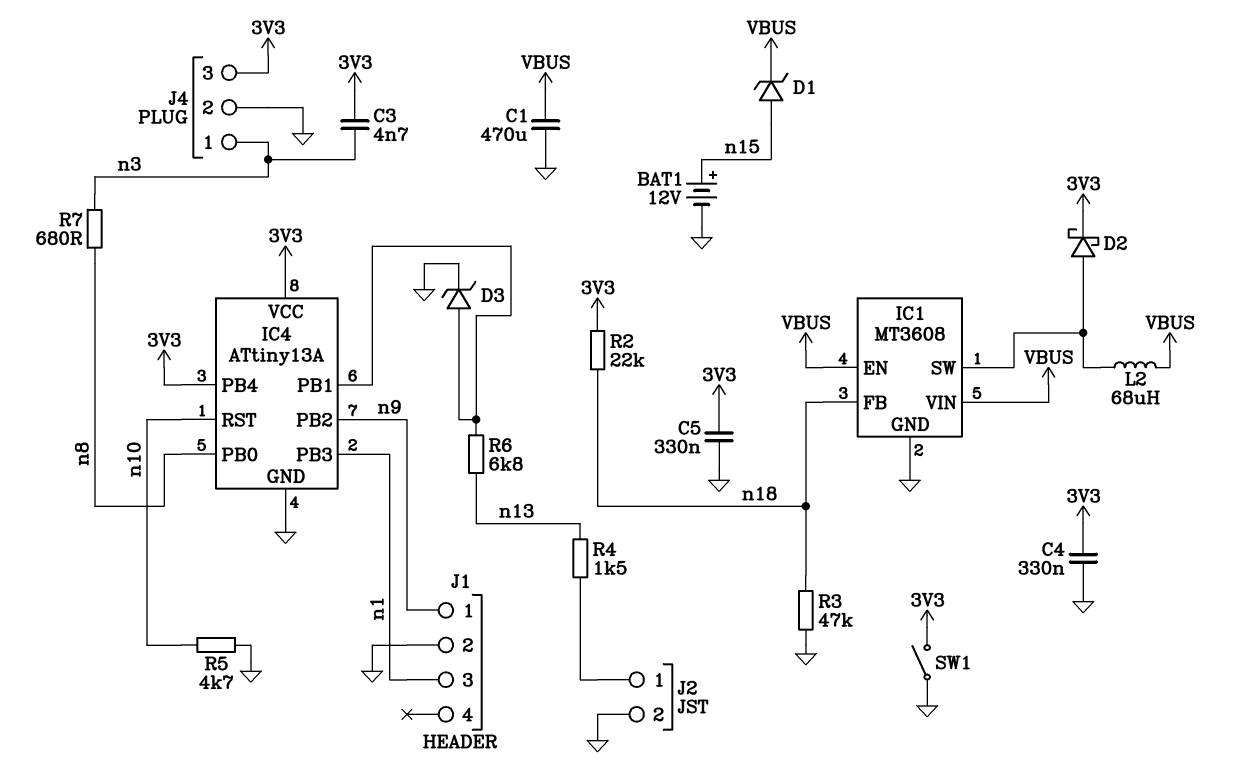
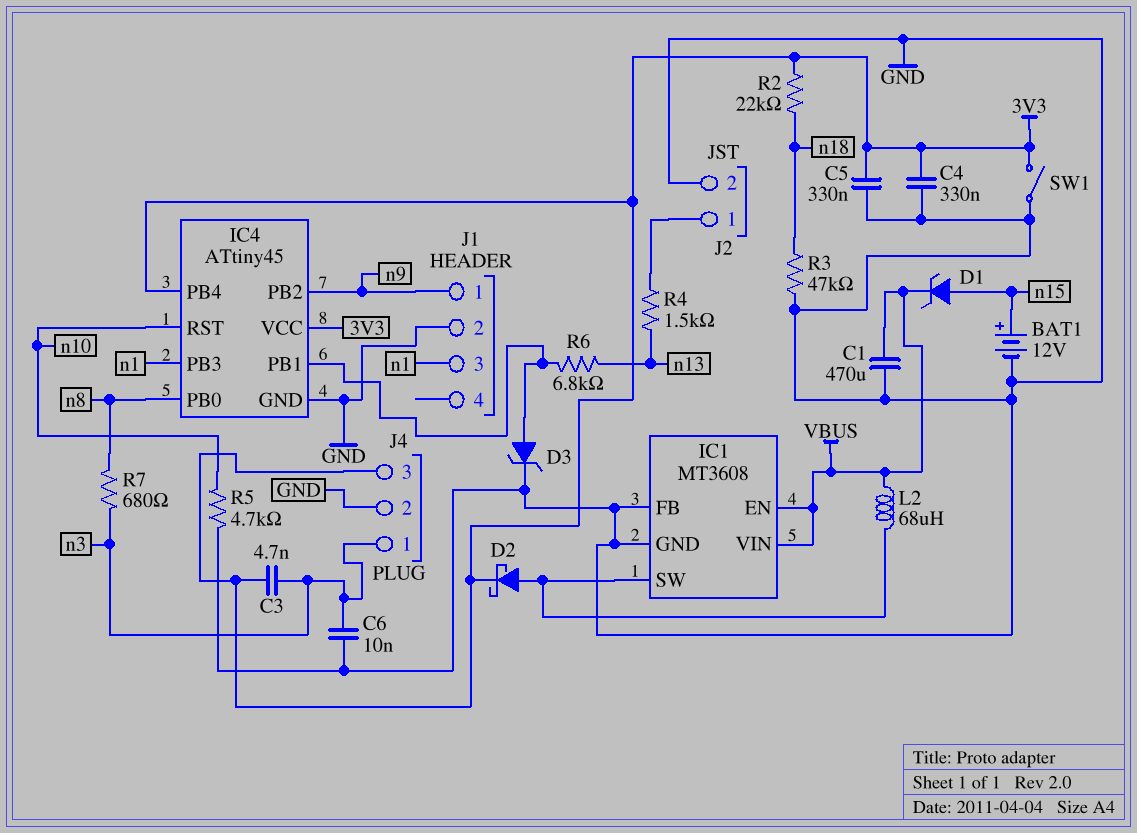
C6: none -> 10nF (GND, n3)
IC1 pin FB: n18 -> GND
IC4: ATtiny13A -> ATtiny45

